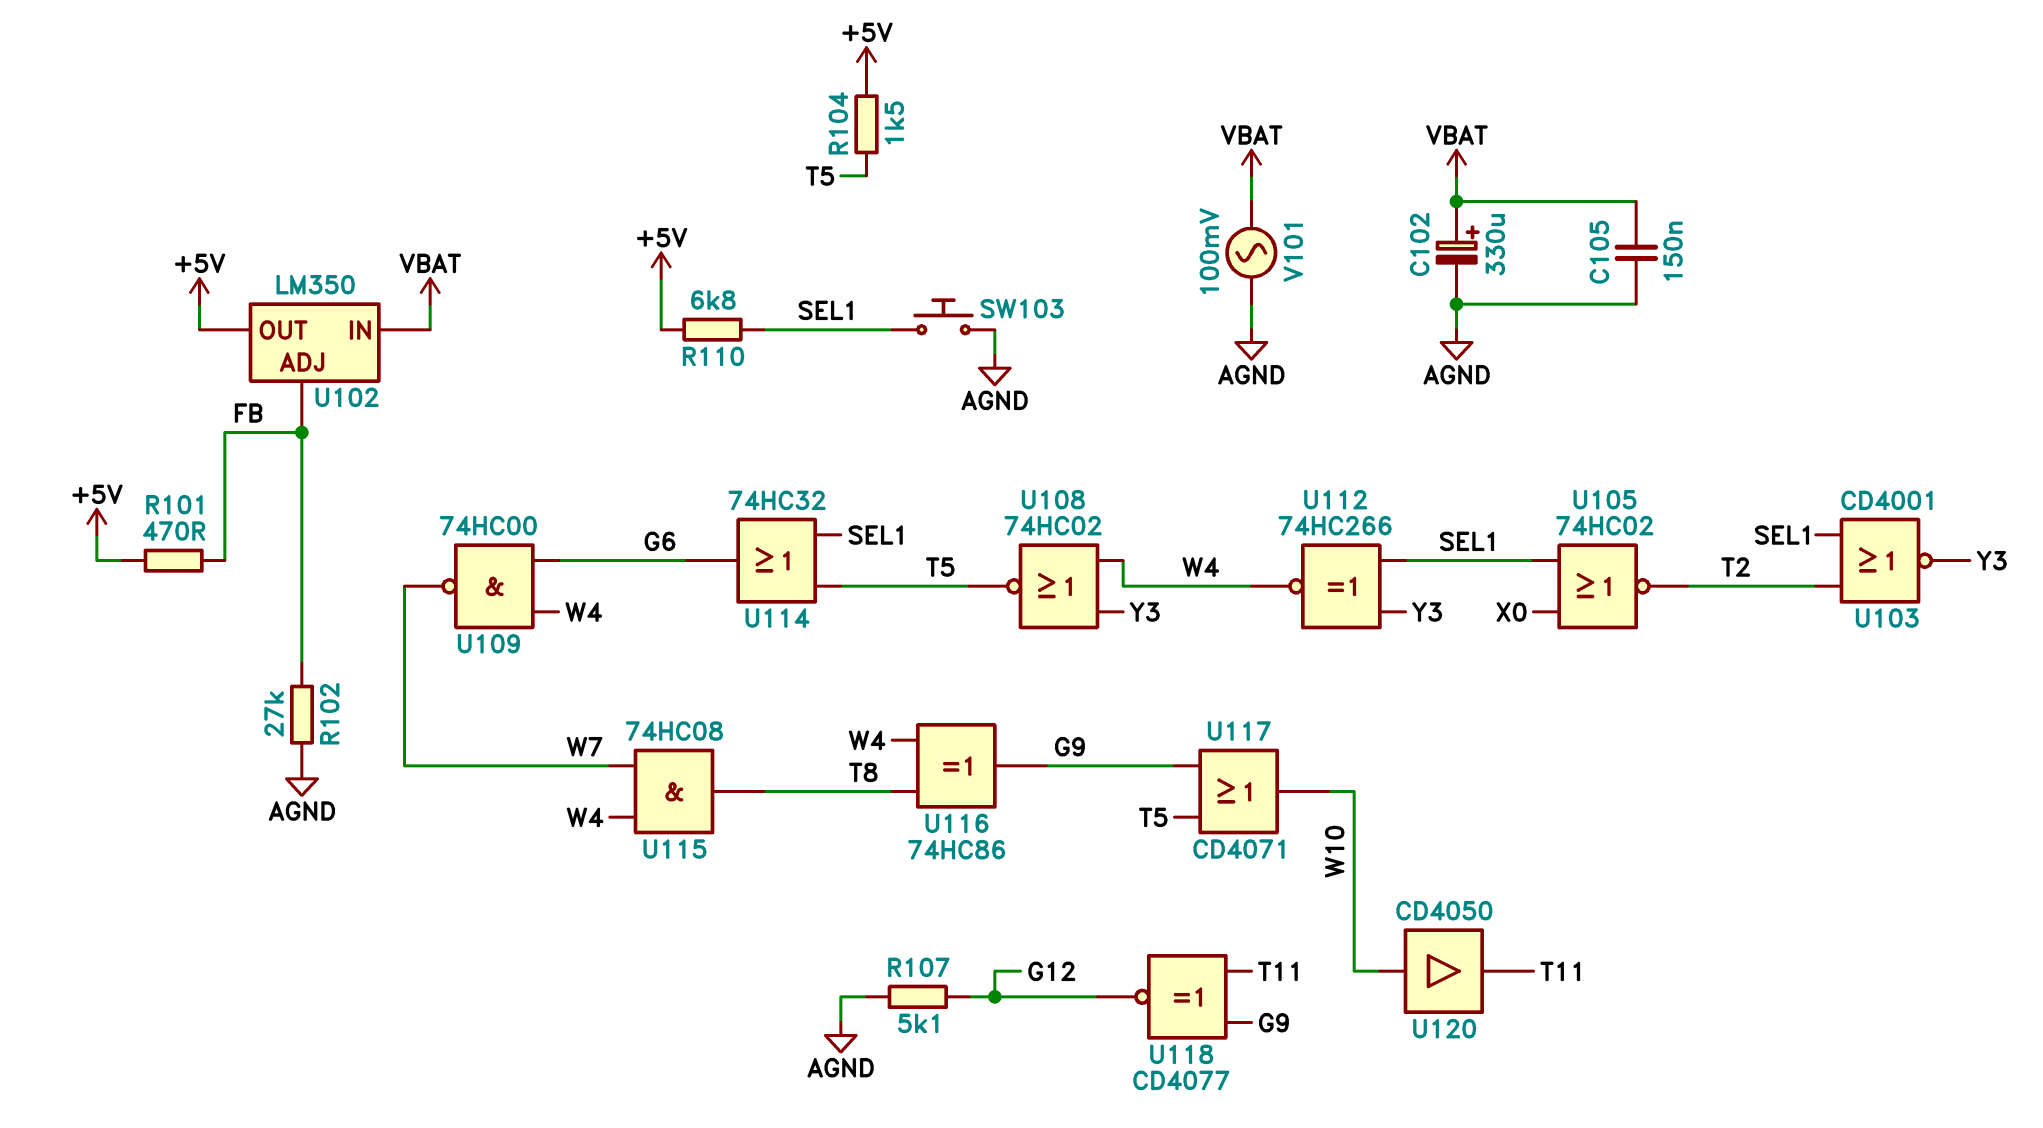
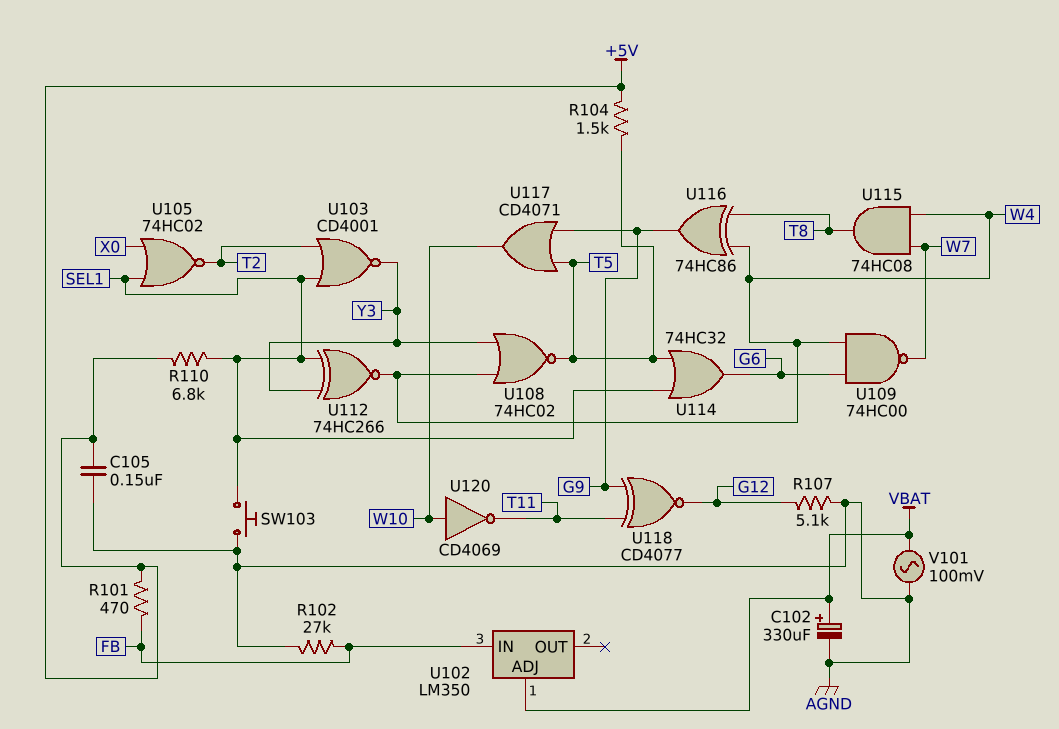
C105: 150nF (AGND, VBAT) -> 150nF (+5V, AGND)
U102 pin ADJ: FB -> VBAT
U102 pin IN: VBAT -> FB
U102 pin OUT: +5V -> none
U120: buffer CD4050 (in W10, out T11) -> NOT CD4069 (in W10, out T11)

